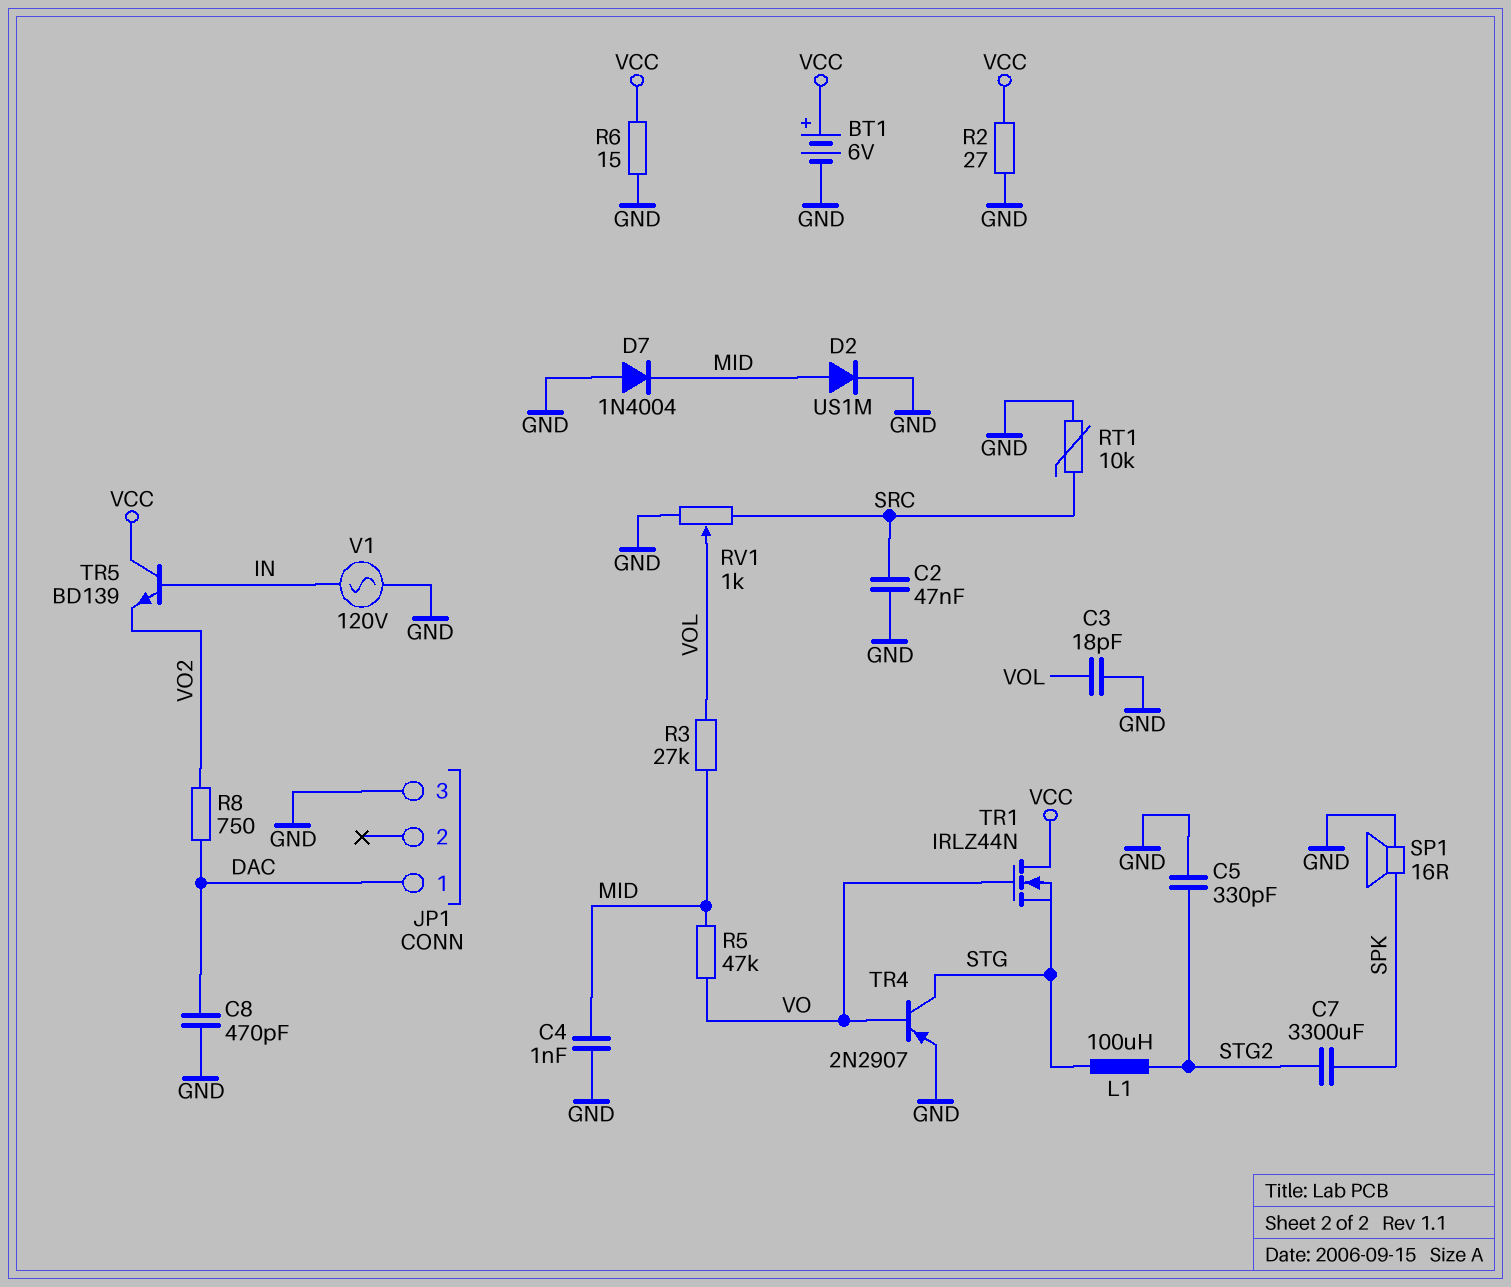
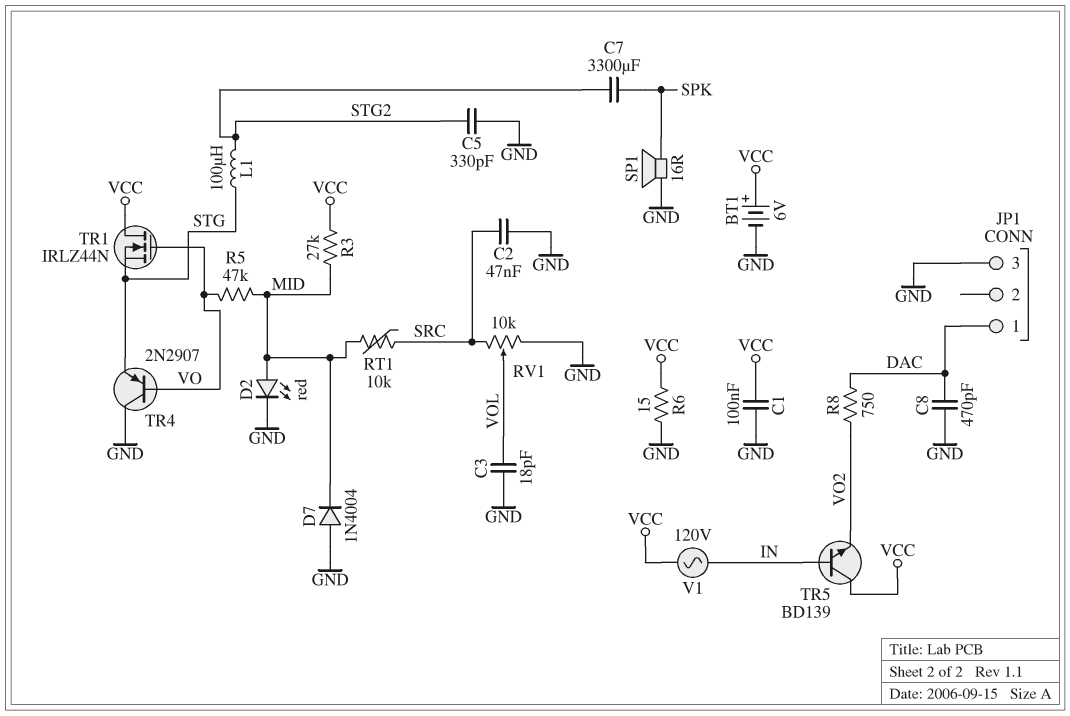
C1: none -> 100nF (GND, VCC)
C4: 1nF (GND, MID) -> none
D2: diode US1M (A MID, K GND) -> LED red (A MID, K GND)
R2: 27 (GND, VCC) -> none
R3: 27k (MID, VOL) -> 27k (MID, VCC)
RT1: 10k (GND, SRC) -> 10k (MID, SRC)
RV1: 1k (GND, SRC, wiper VOL) -> 10k (GND, SRC, wiper VOL)
TR4: PNP 2N2907 (B VO, C STG, E GND) -> PNP 2N2907 (B VO, C GND, E STG)
V1: AC 120V (GND, IN) -> AC 120V (IN, VCC)

